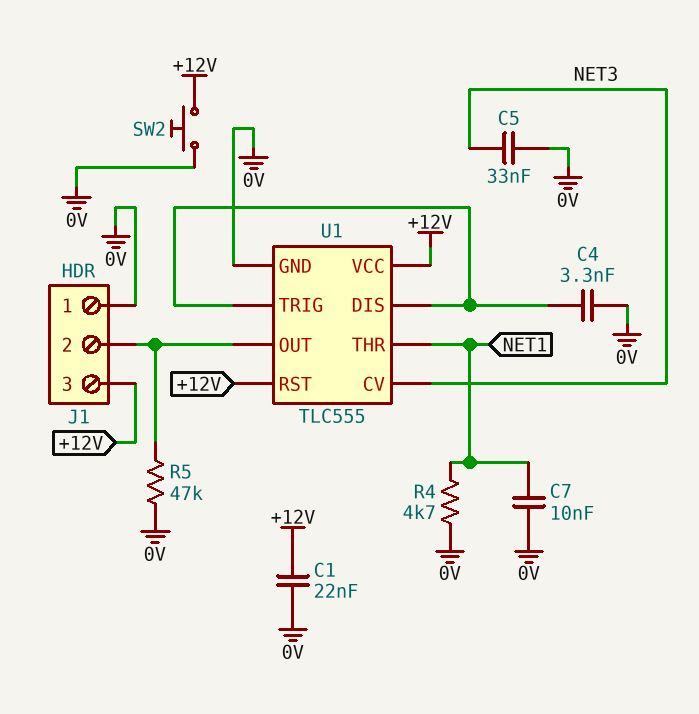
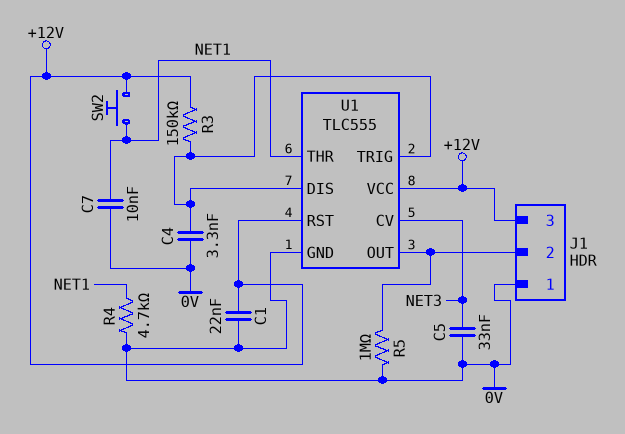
R3: none -> 150k (+12V, U1/DIS)
R5: 47k (0V, J1/2) -> 1M (0V, J1/2)
SW2: button (+12V, 0V) -> button (+12V, NET1)

